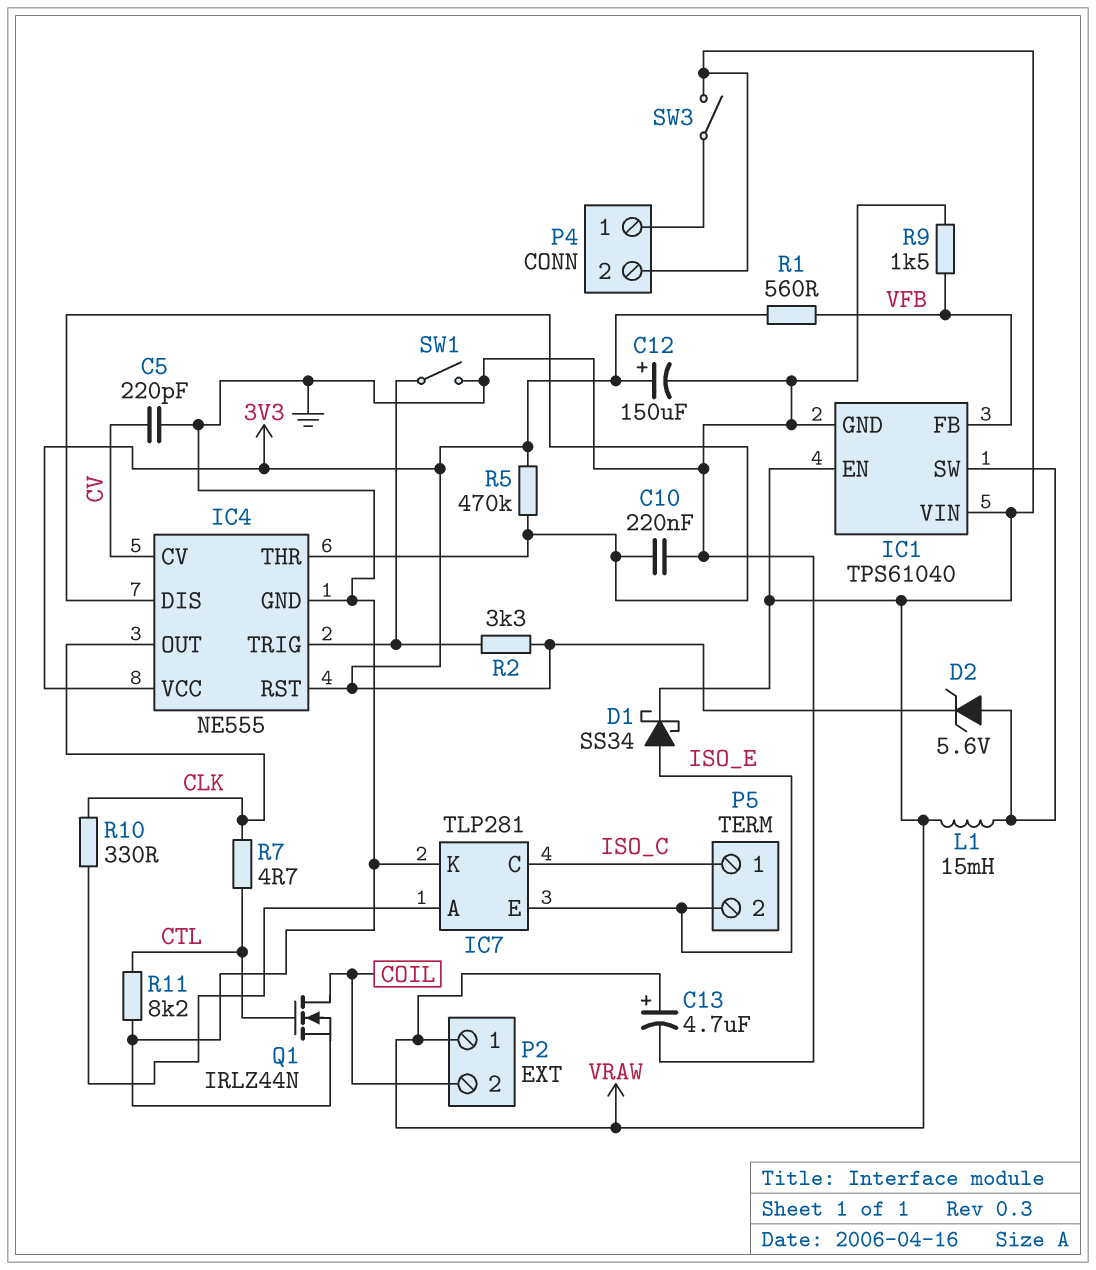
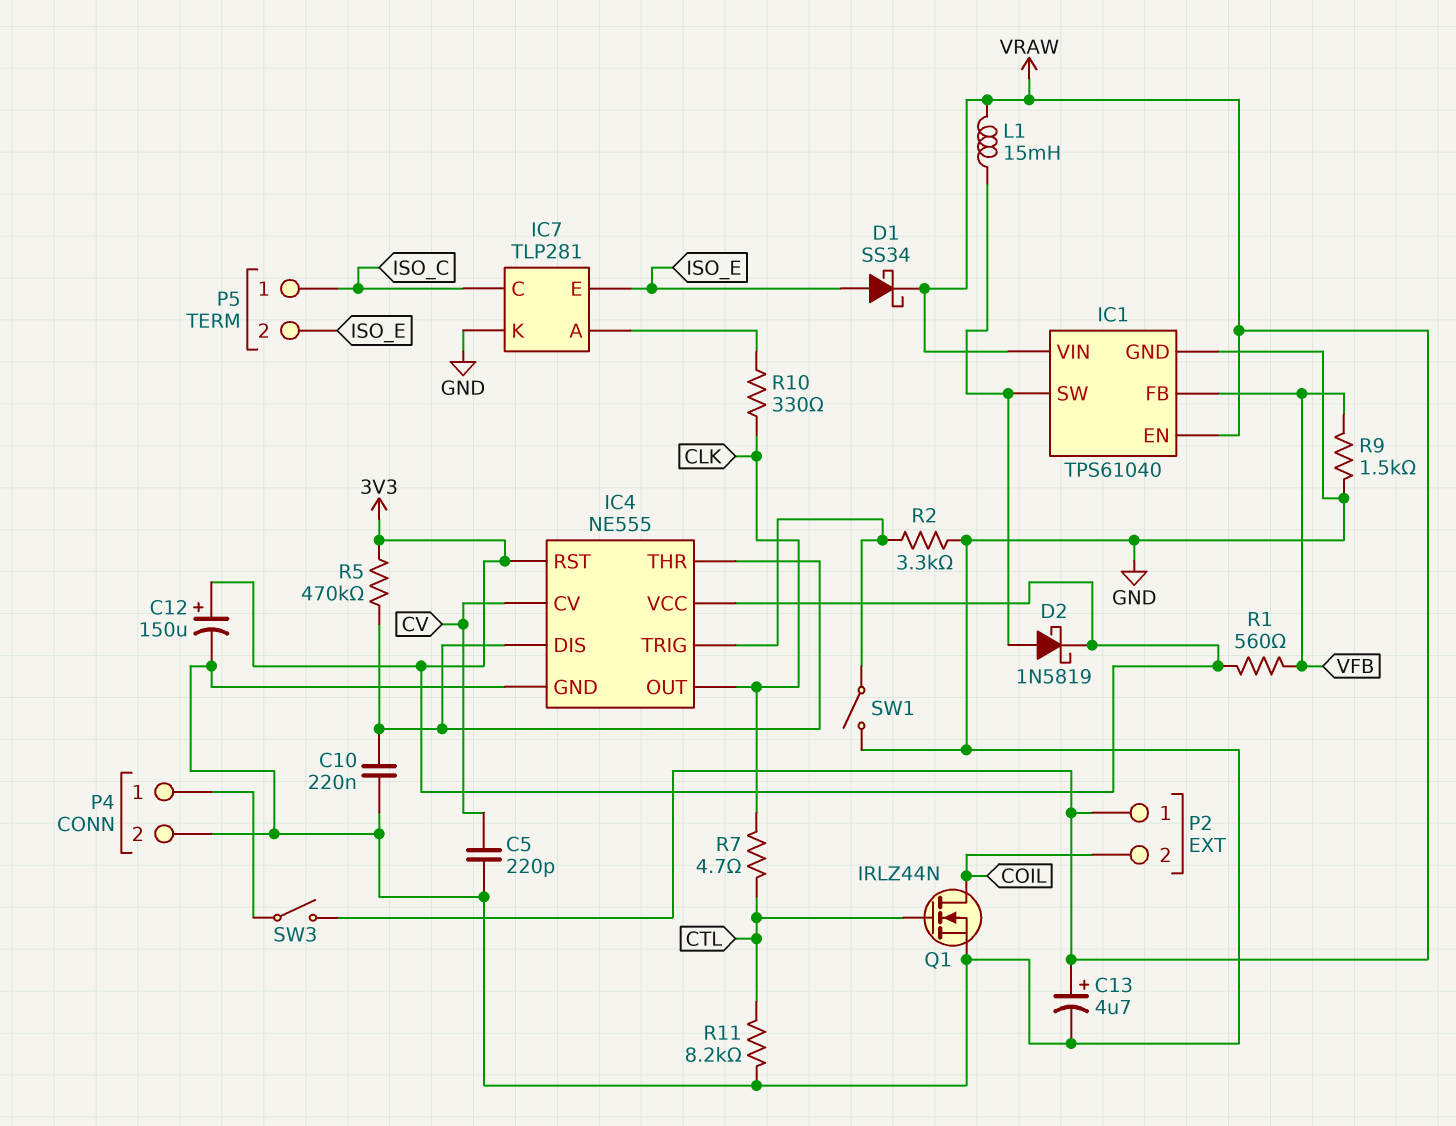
D2: zener 5.6V (A IC1/SW, K 3V3) -> schottky 1N5819 (A IC1/SW, K 3V3)
P4 pin 2: VRAW -> GND
R2: 3.3k (3V3, IC4/TRIG) -> 3.3k (GND, IC4/TRIG)

